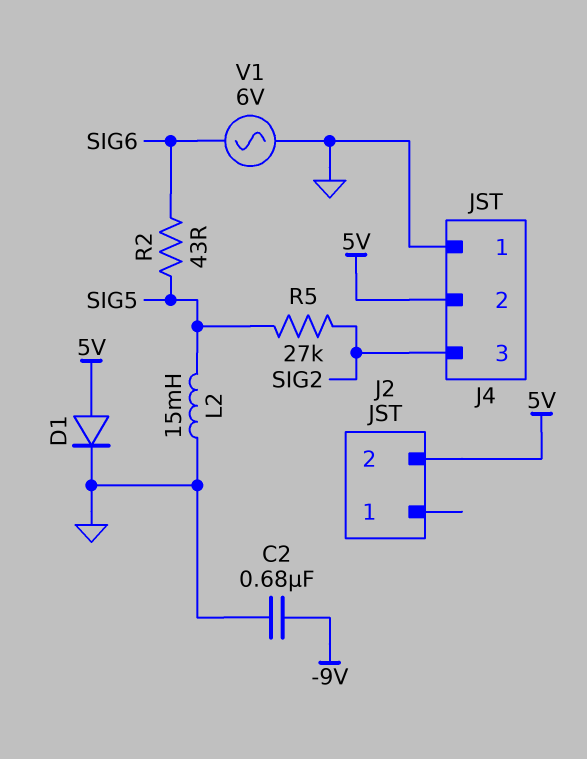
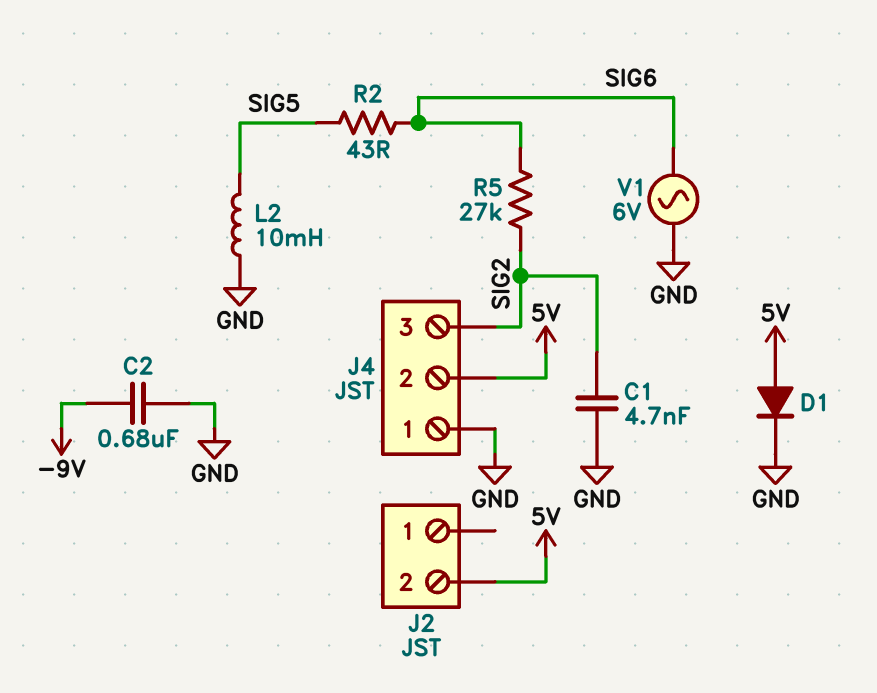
C1: none -> 4.7nF (GND, SIG2)
L2: 15mH (GND, SIG5) -> 10mH (GND, SIG5)
R5: 27k (SIG2, SIG5) -> 27k (SIG2, SIG6)

